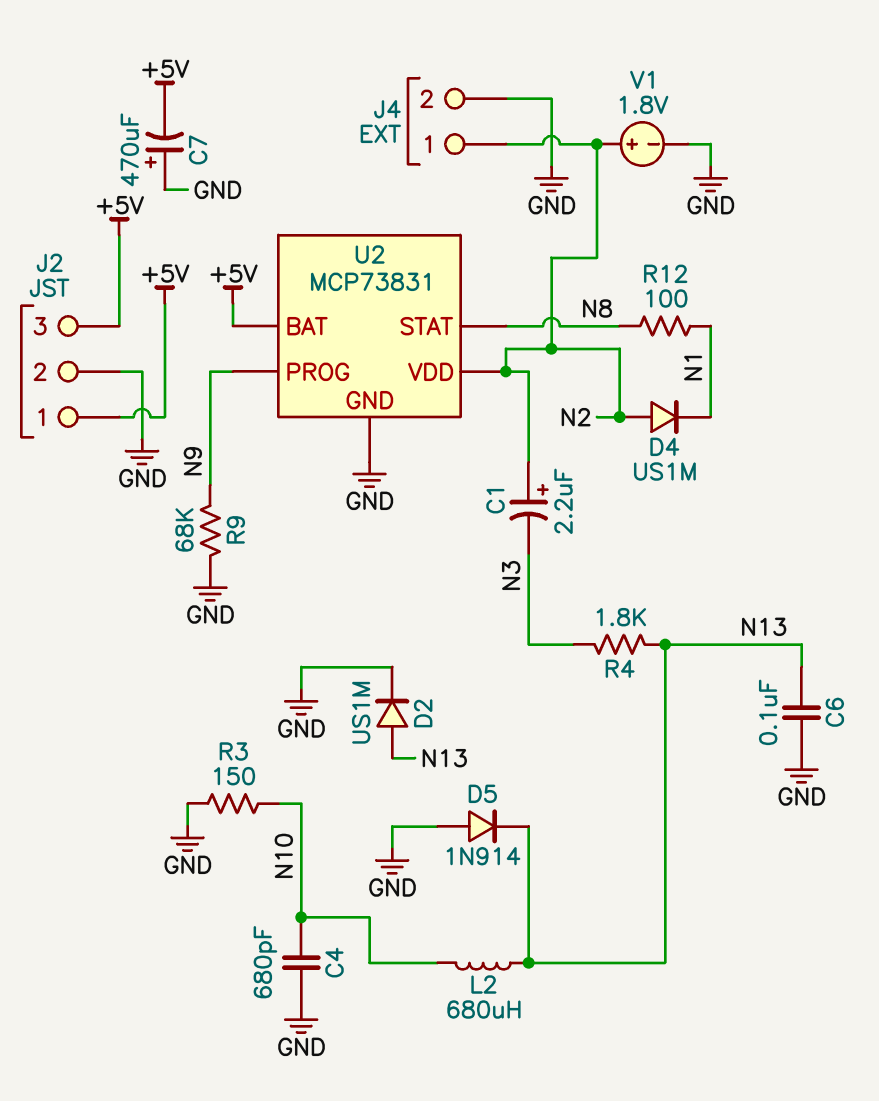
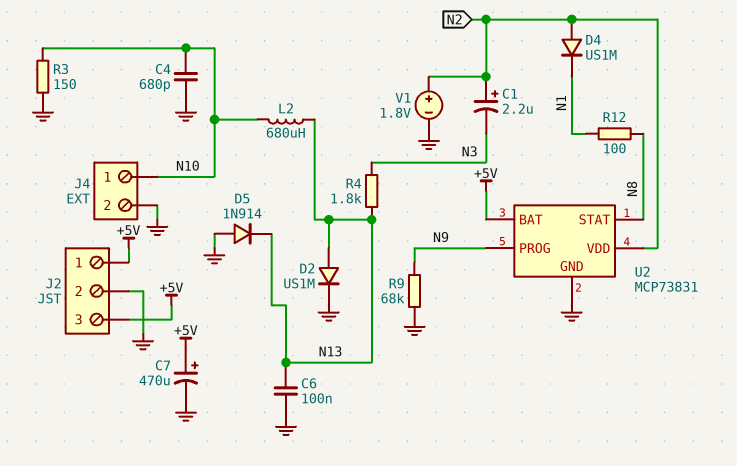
C7: 470uF (plus GND, minus +5V) -> 470uF (plus +5V, minus GND)
J4 pin 1: N2 -> N10

